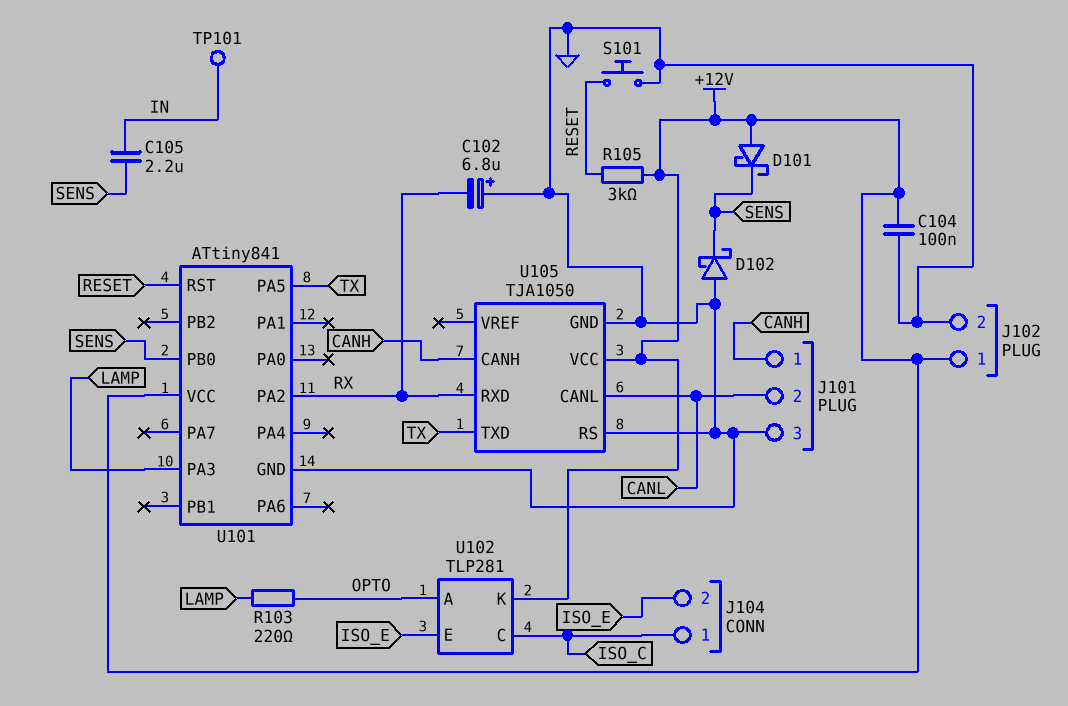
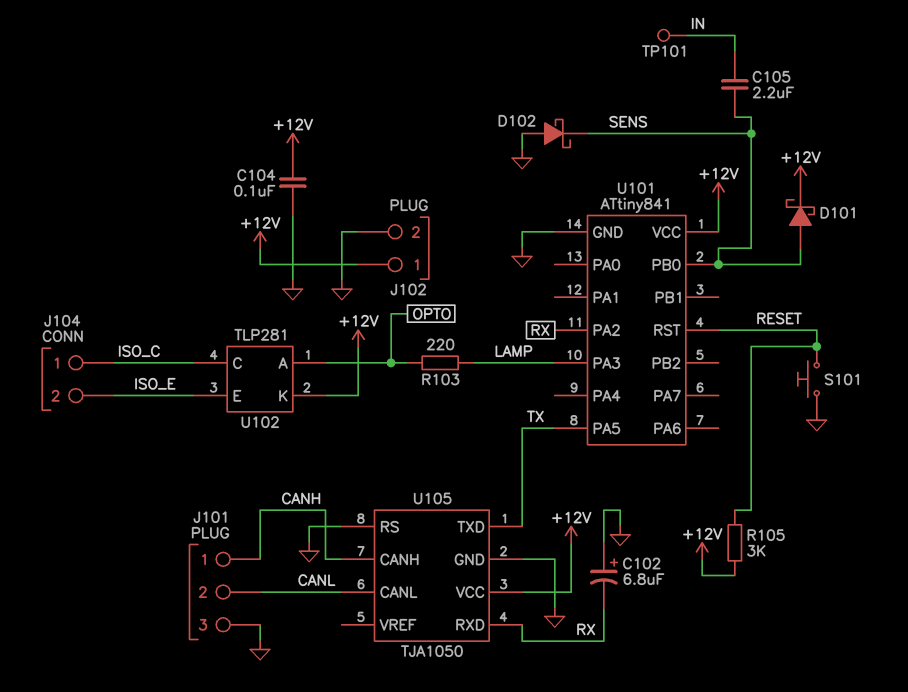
D101: schottky (A +12V, K SENS) -> schottky (A SENS, K +12V)

